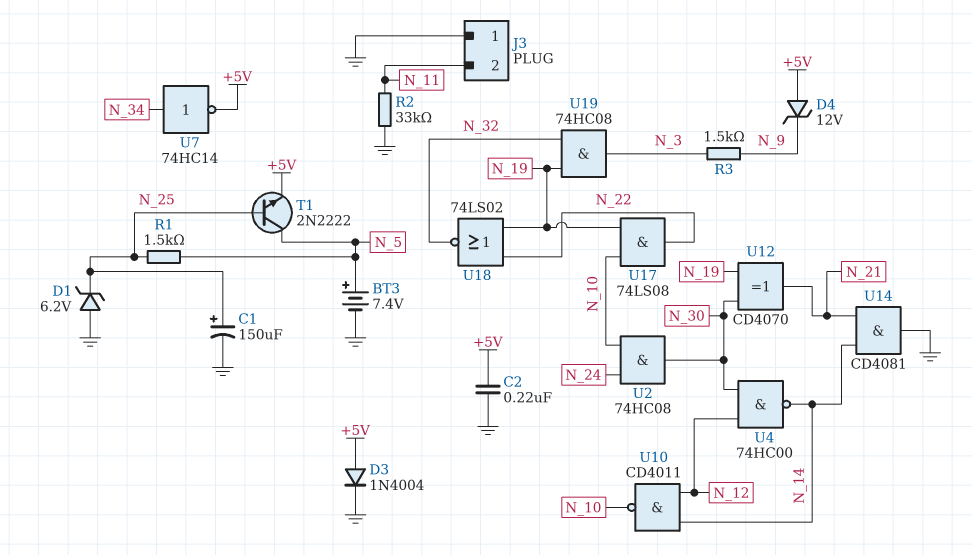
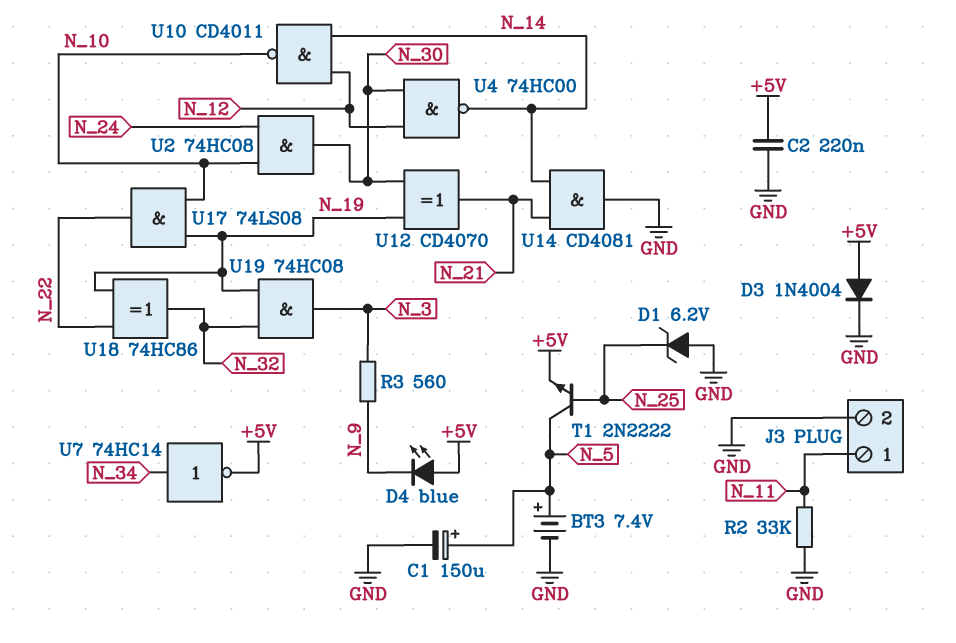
C1: 150uF (plus N_25, minus GND) -> 150uF (plus N_5, minus GND)
D4: zener 12V (A +5V, K N_9) -> LED blue (A +5V, K N_9)
J3 pin 1: GND -> N_11
J3 pin 2: N_11 -> GND
R1: 1.5k (N_5, N_25) -> none
R3: 1.5k (N_3, N_9) -> 560 (N_3, N_9)
U18: NOR 74LS02 (in N_19, in N_22, out N_32) -> XOR 74HC86 (in N_19, in N_22, out N_32)

